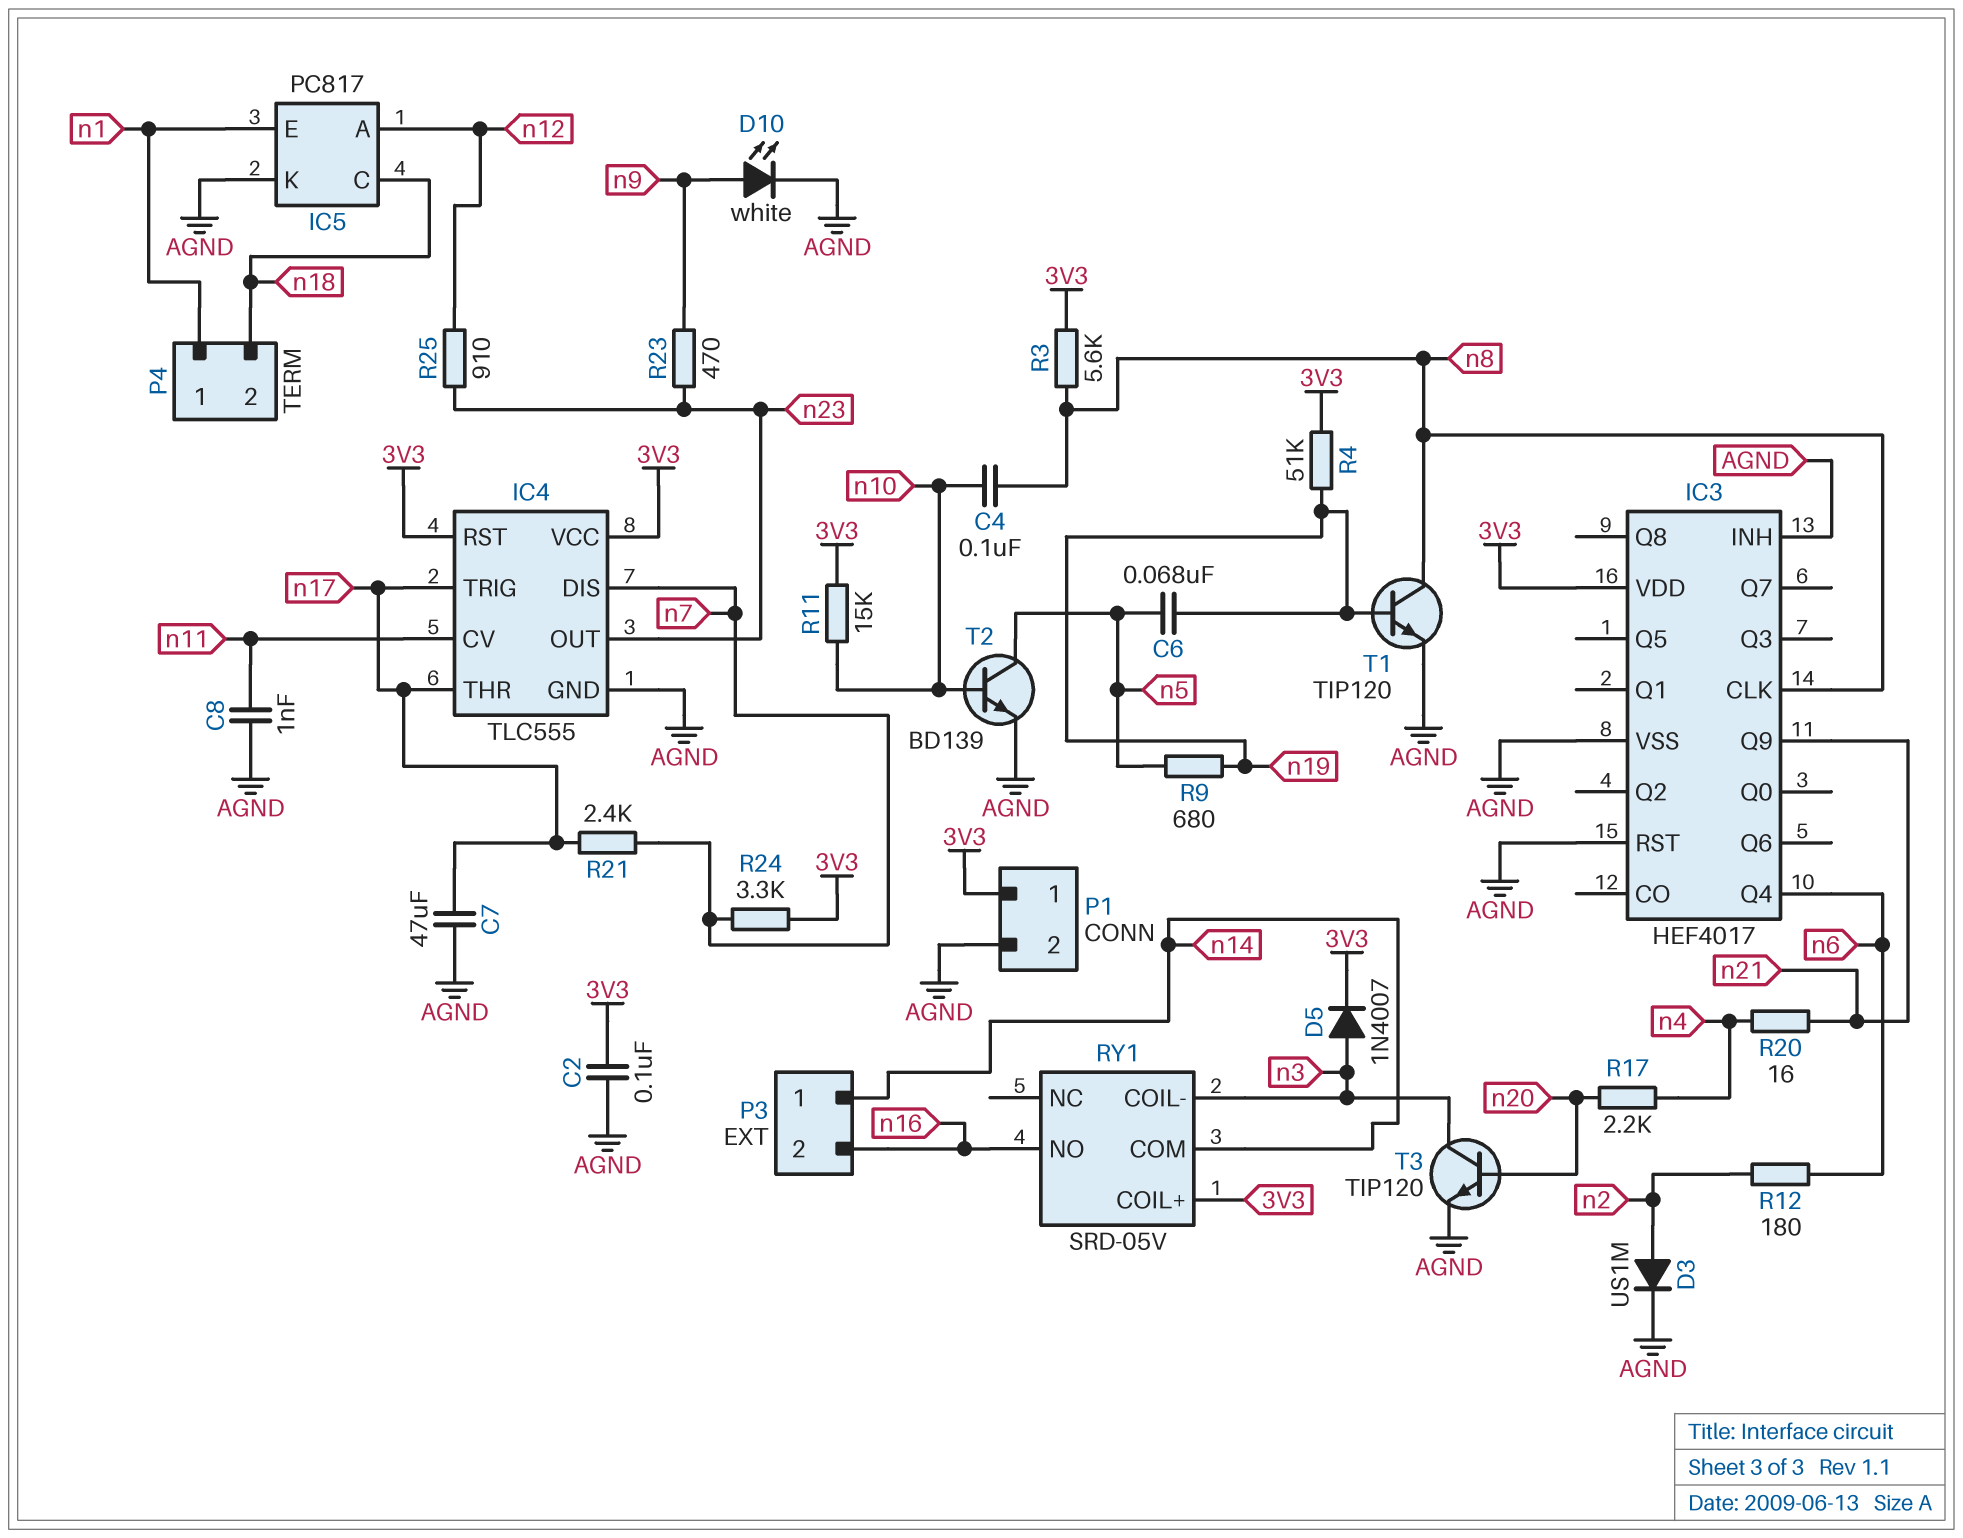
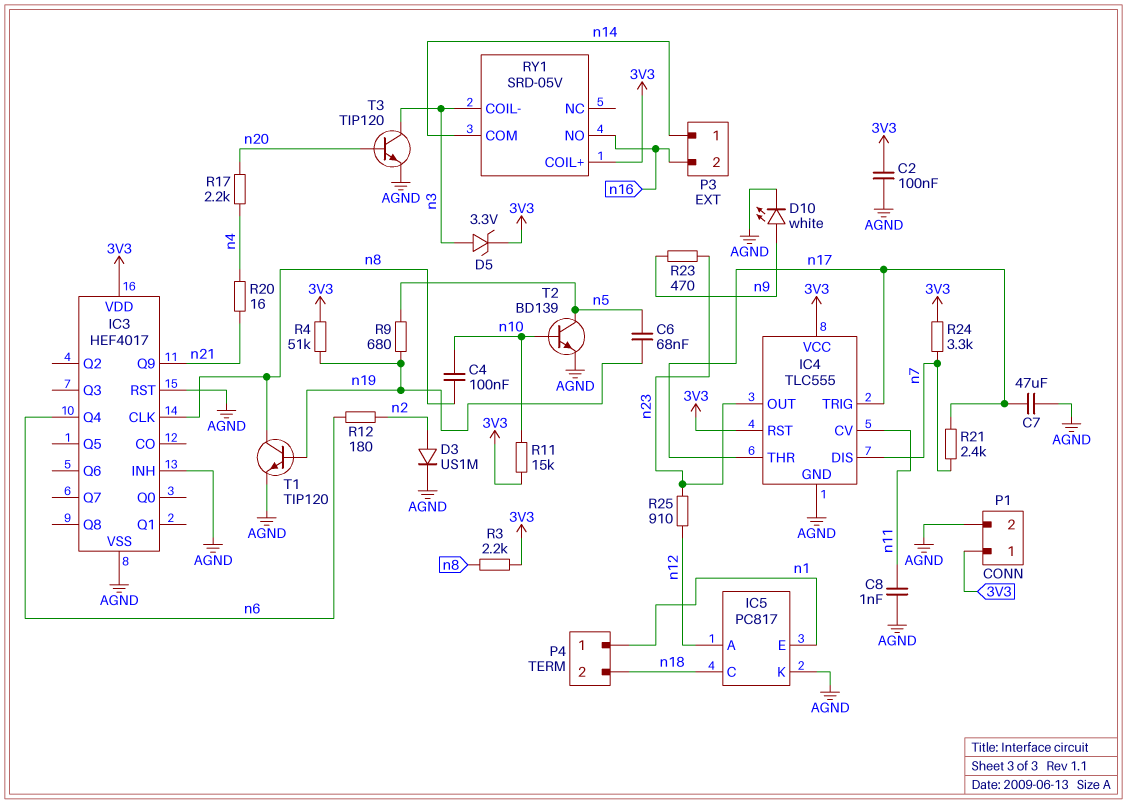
D5: diode 1N4007 (A n3, K 3V3) -> zener 3.3V (A n3, K 3V3)
R3: 5.6k (3V3, n8) -> 2.2k (3V3, n8)

